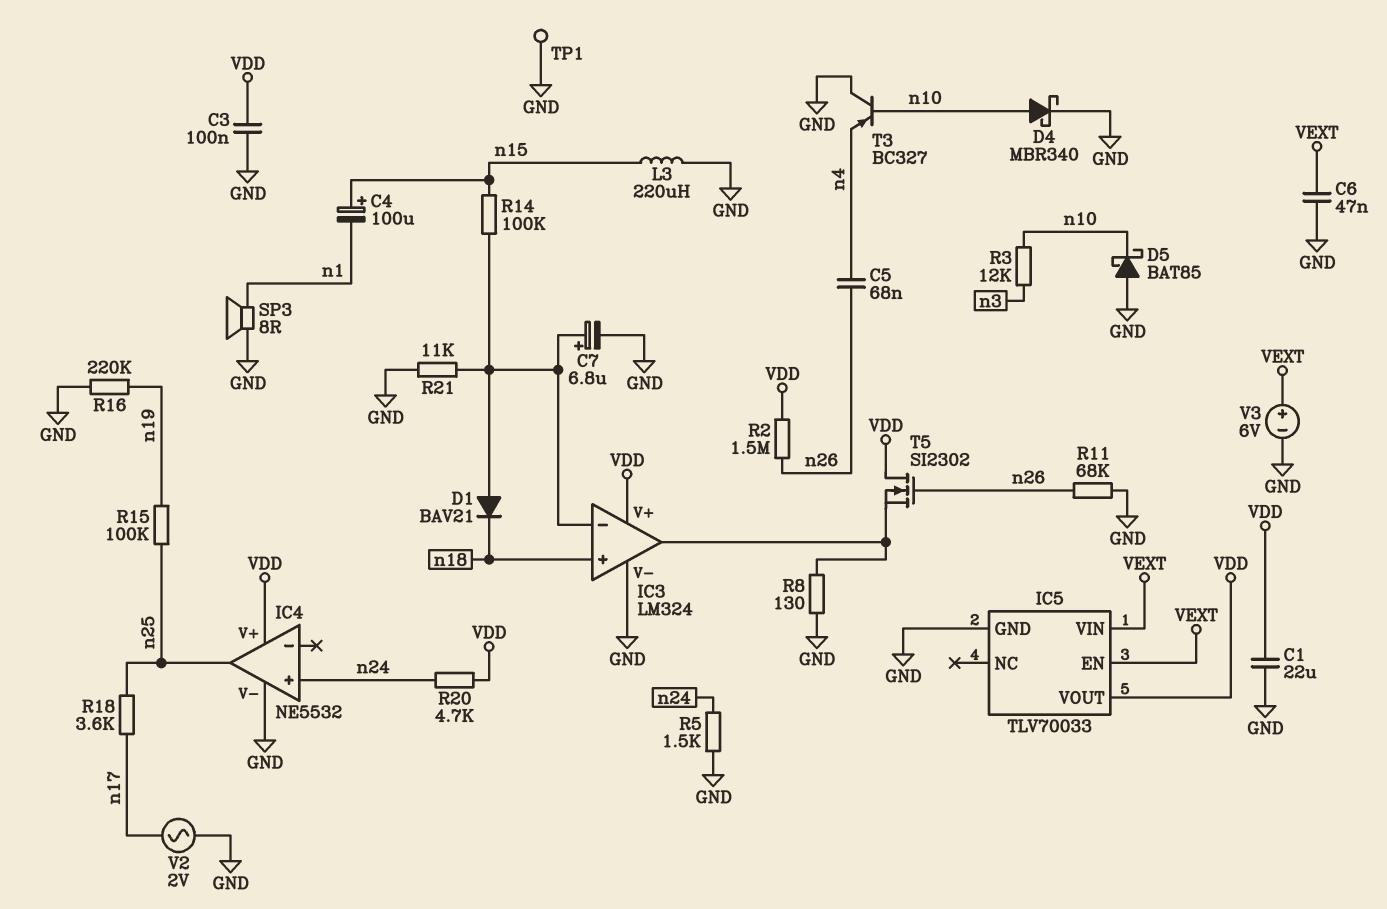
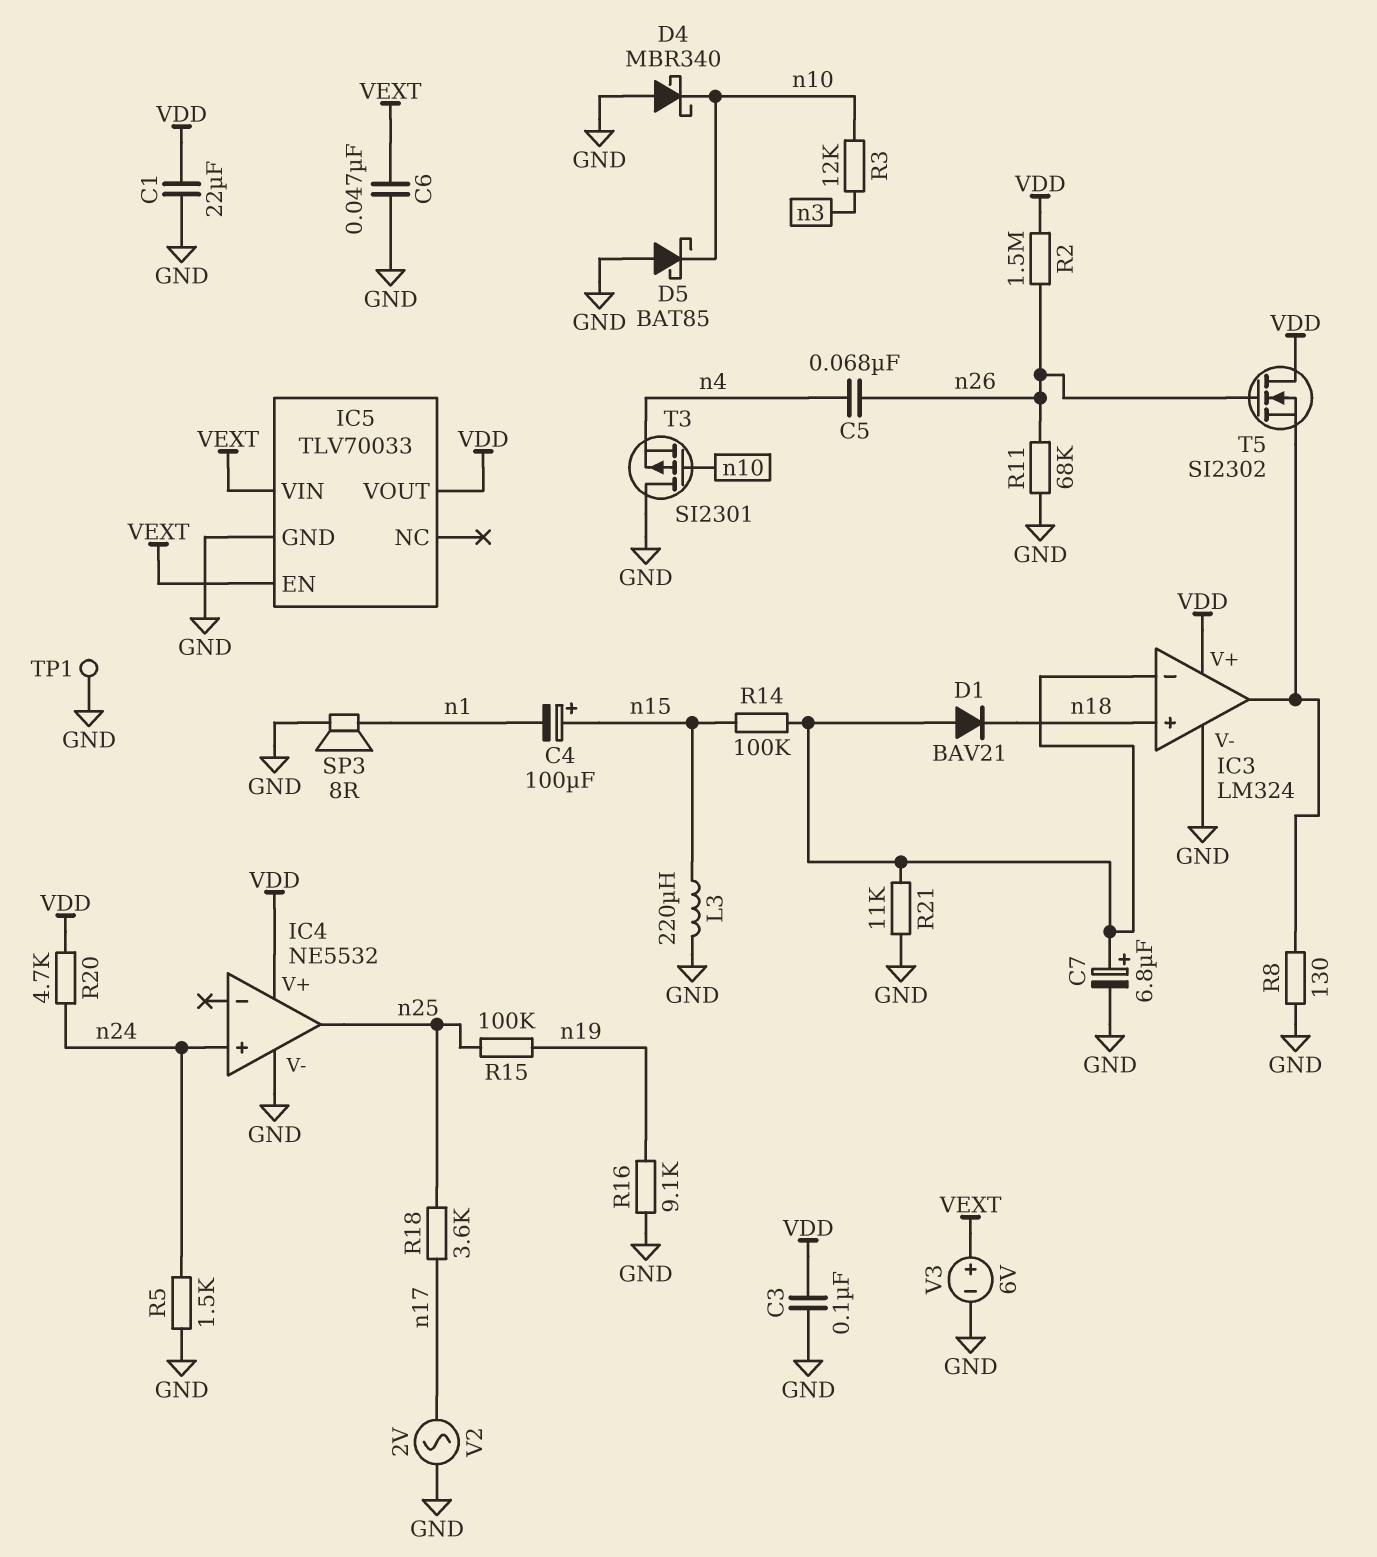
D4: schottky MBR340 (A n10, K GND) -> schottky MBR340 (A GND, K n10)
R16: 220k (GND, n19) -> 9.1k (GND, n19)
T3: PNP BC327 (B n10, C GND, E n4) -> PMOS SI2301 (G n10, D GND, S n4)

